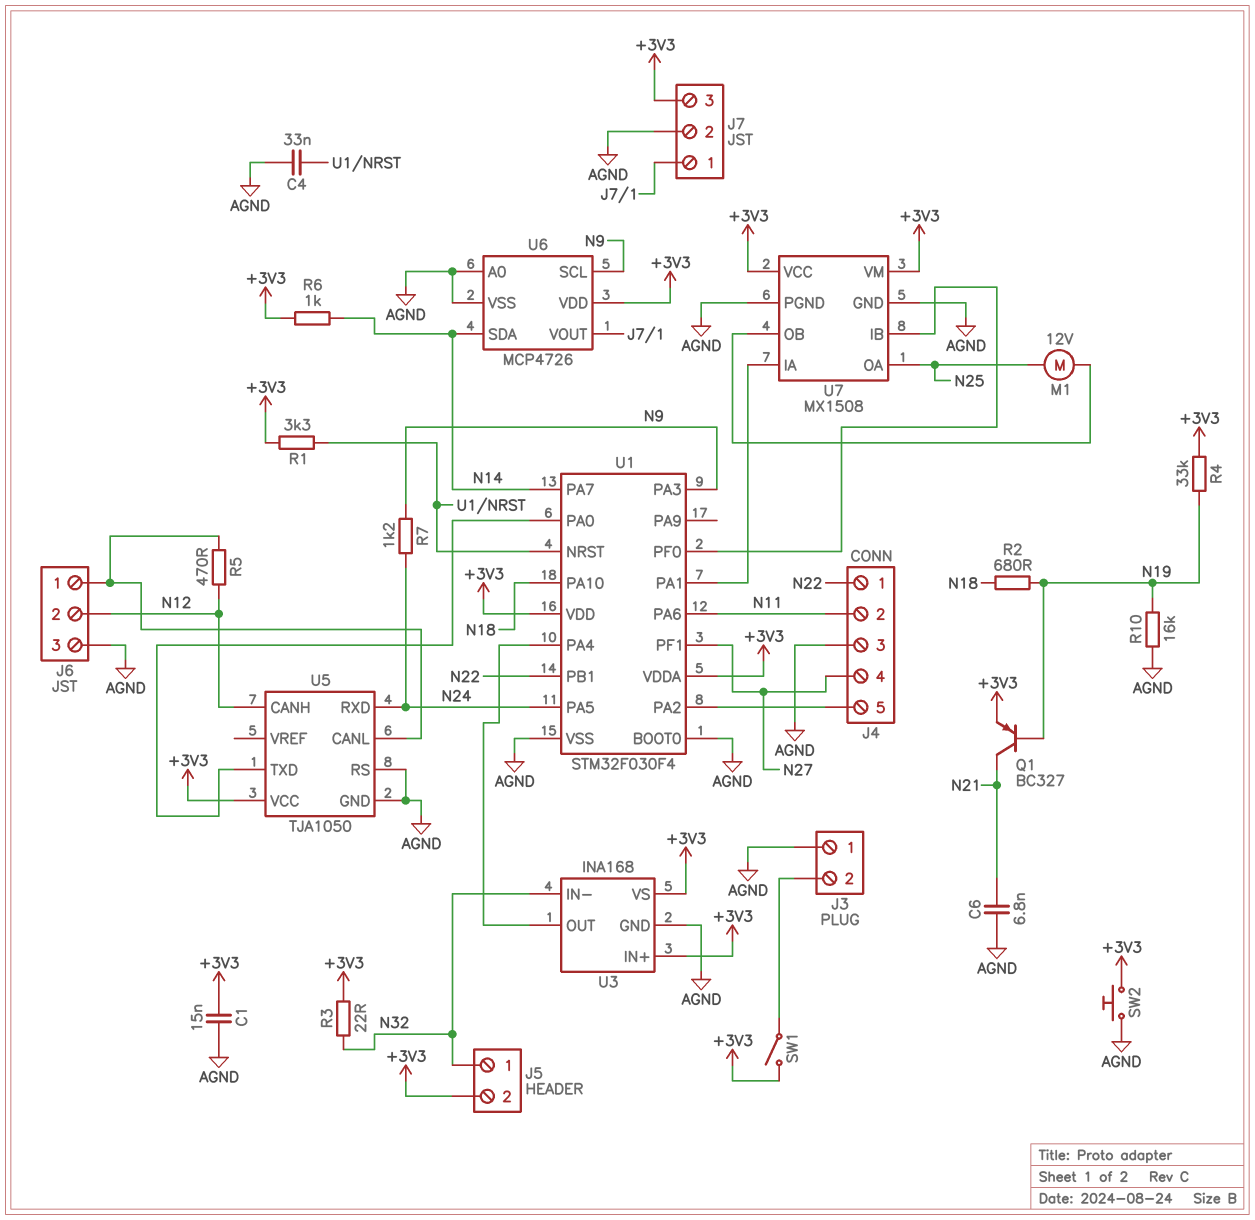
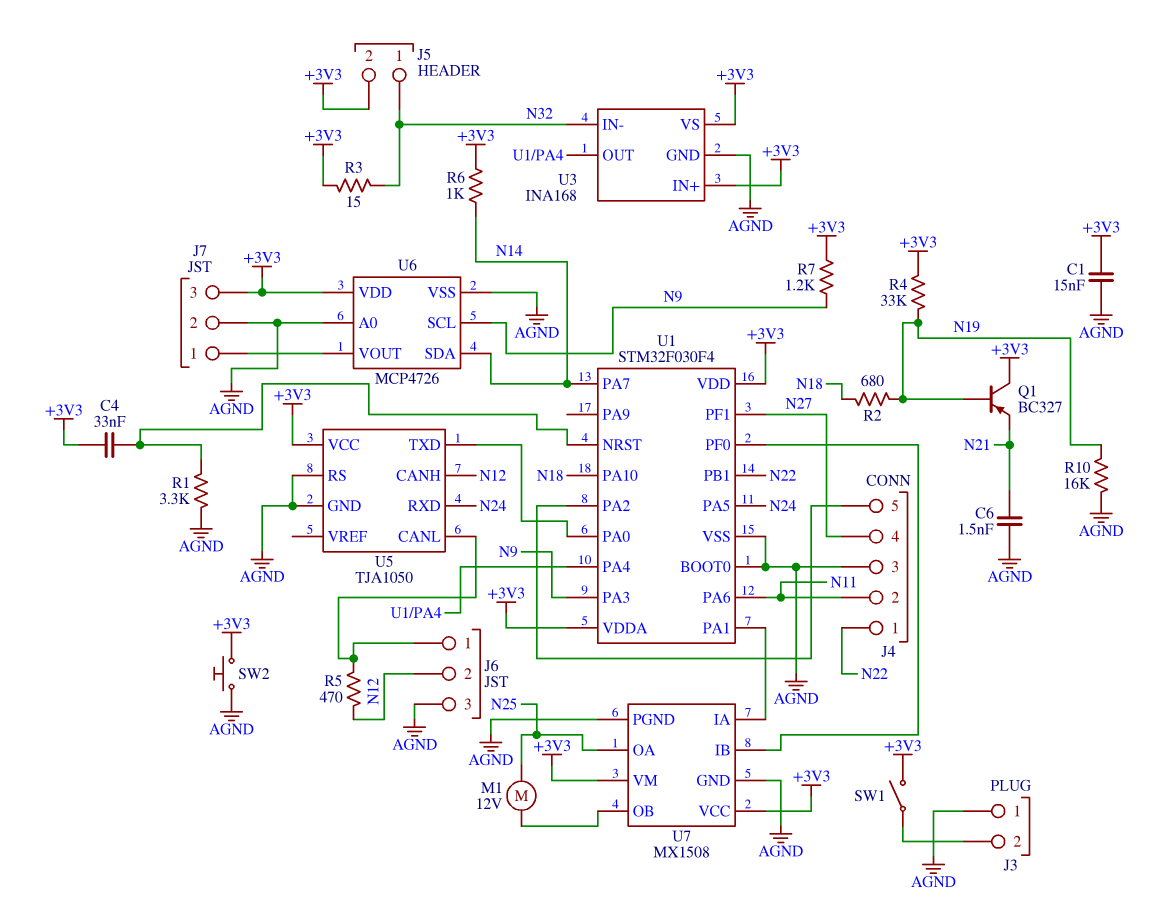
C4: 33nF (AGND, U1/NRST) -> 33nF (+3V3, U1/NRST)
C6: 6.8nF (AGND, N21) -> 1.5nF (AGND, N21)
Q1: PNP BC327 (B N19, C N21, E +3V3) -> PNP BC327 (B N19, C +3V3, E N21)
R1: 3.3k (+3V3, U1/NRST) -> 3.3k (AGND, U1/NRST)
R3: 22 (+3V3, N32) -> 15 (+3V3, N32)
R7: 1.2k (N9, N24) -> 1.2k (+3V3, N9)

